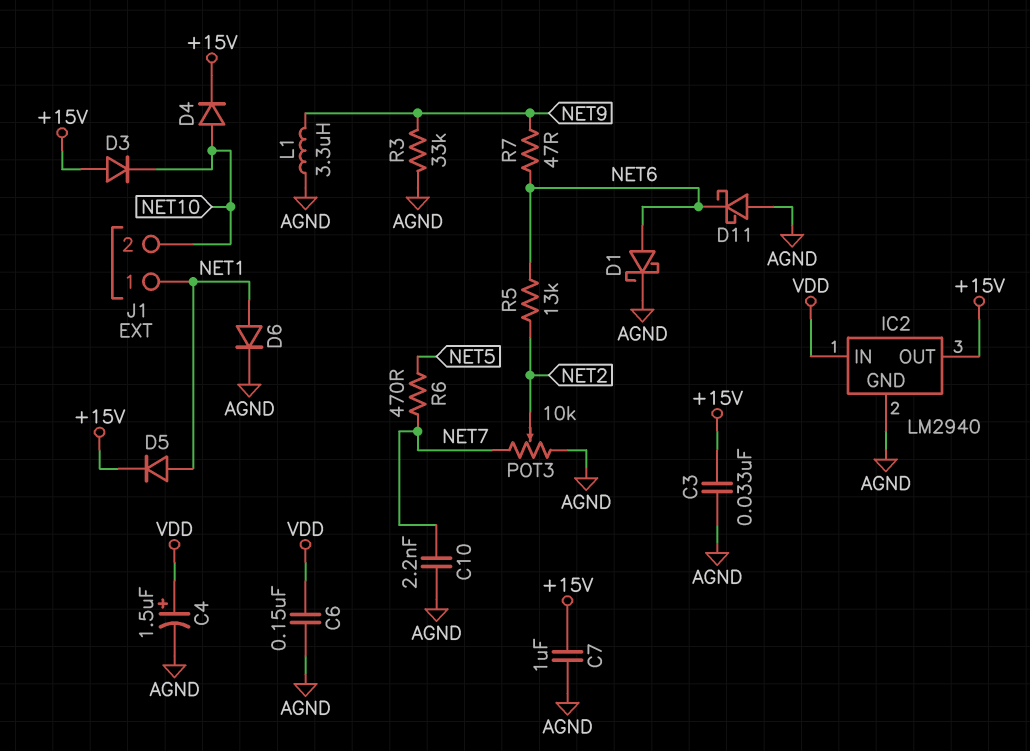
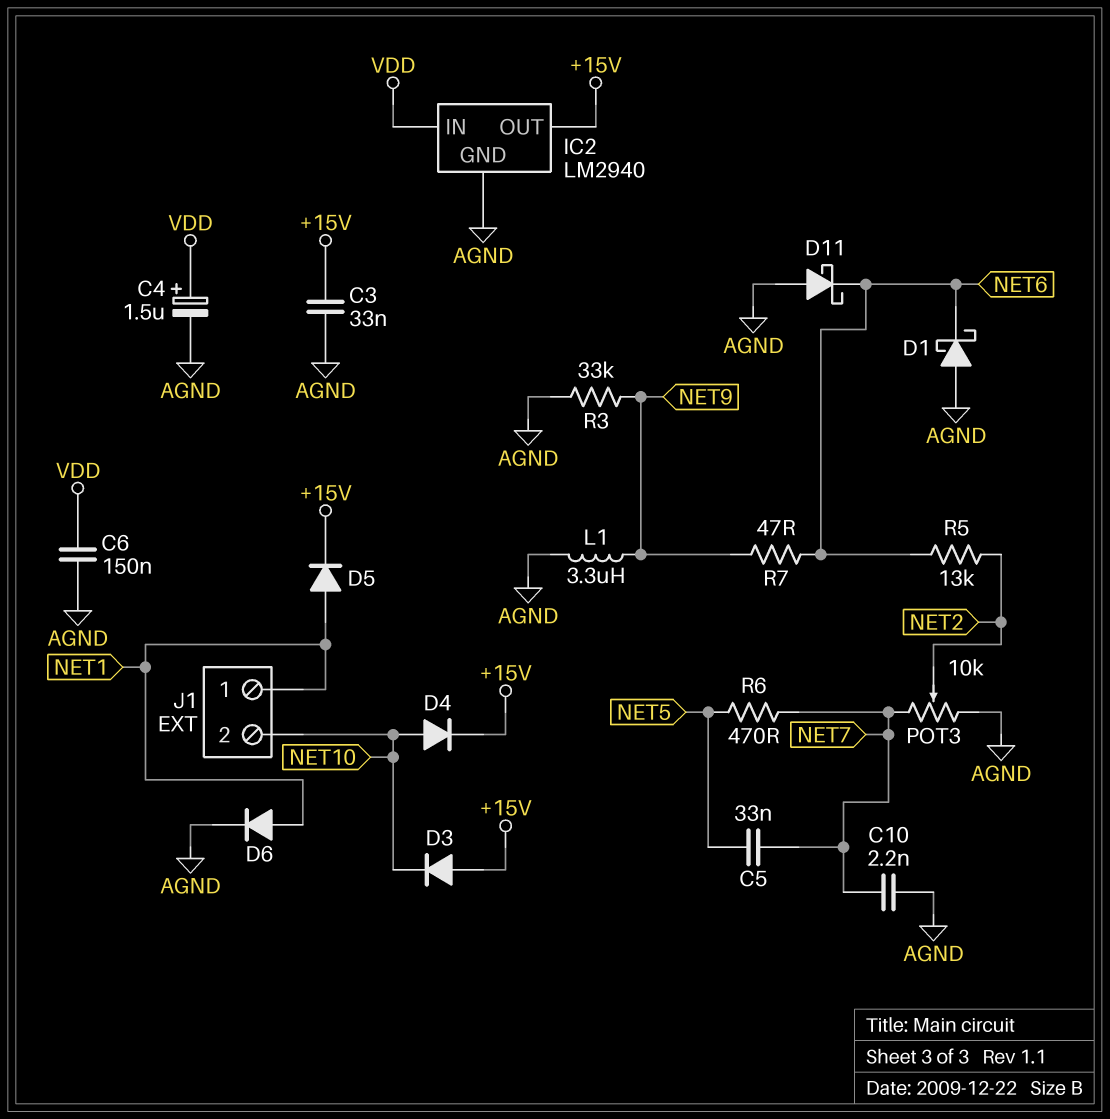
C5: none -> 33nF (NET5, NET7)
C7: 1uF (+15V, AGND) -> none
D1: schottky (A NET6, K AGND) -> schottky (A AGND, K NET6)

